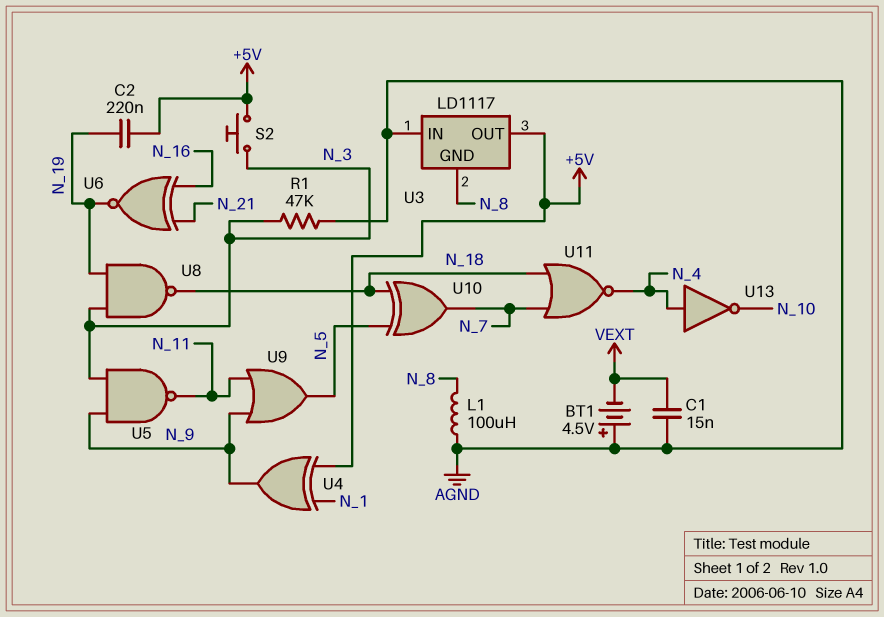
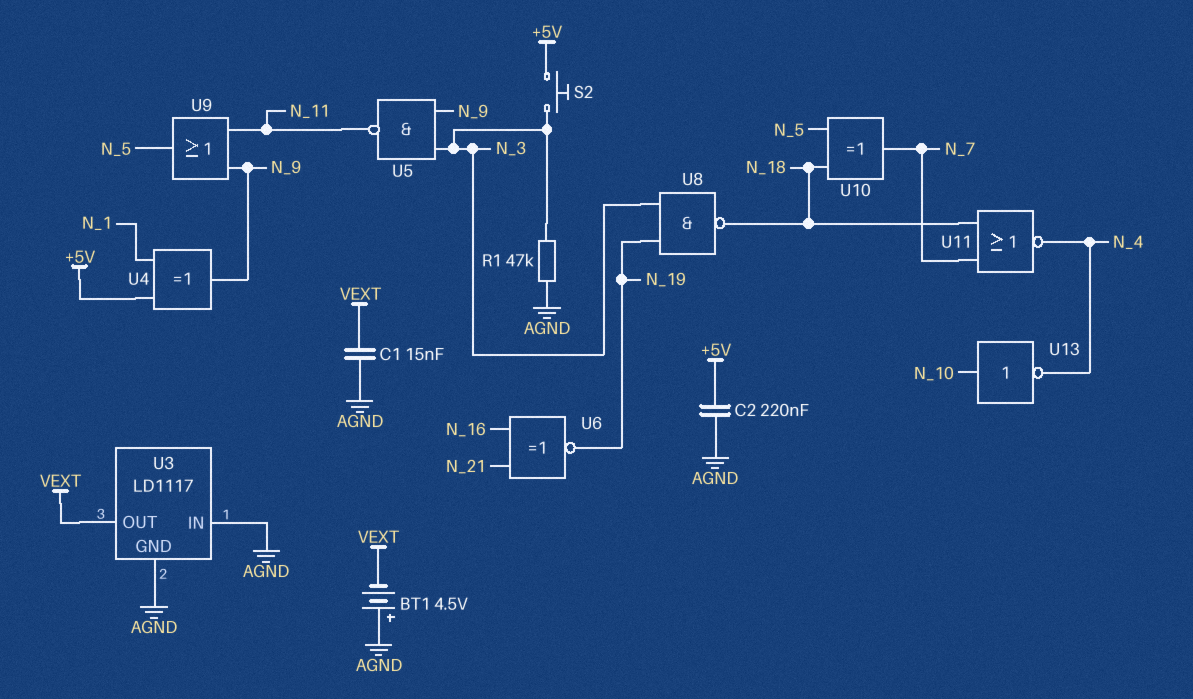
C2: 220nF (+5V, N_19) -> 220nF (+5V, AGND)
L1: 100uH (AGND, N_8) -> none
U3 pin GND: N_8 -> AGND
U3 pin OUT: +5V -> VEXT
U13: NOT (in N_4, out N_10) -> NOT (in N_10, out N_4)

